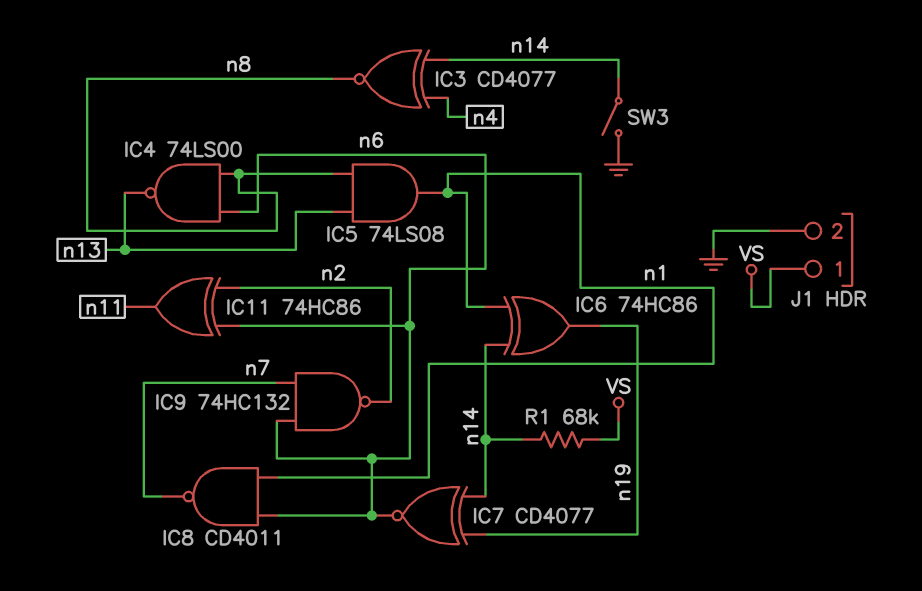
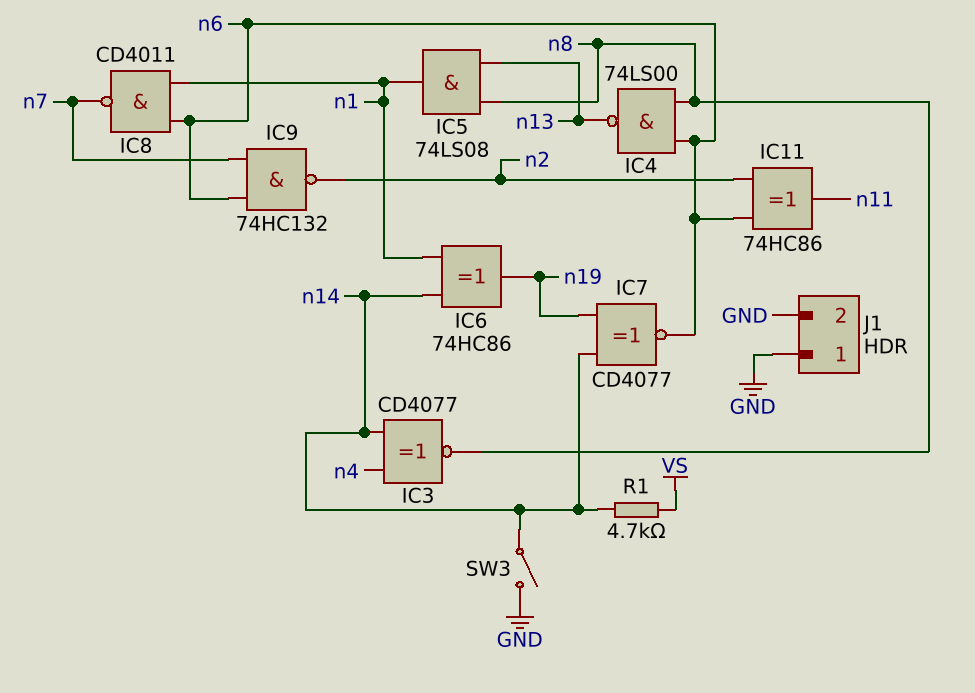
J1 pin 1: VS -> GND
R1: 68k (VS, n14) -> 4.7k (VS, n14)

